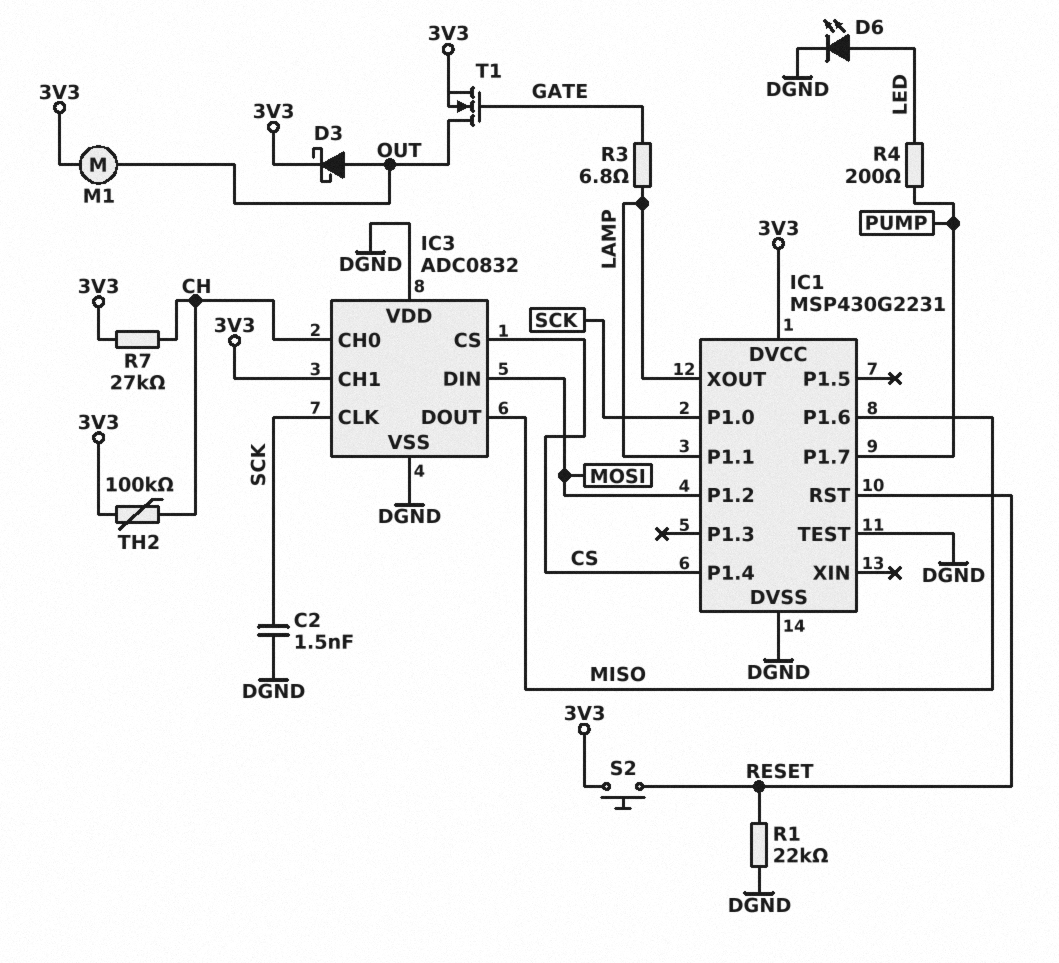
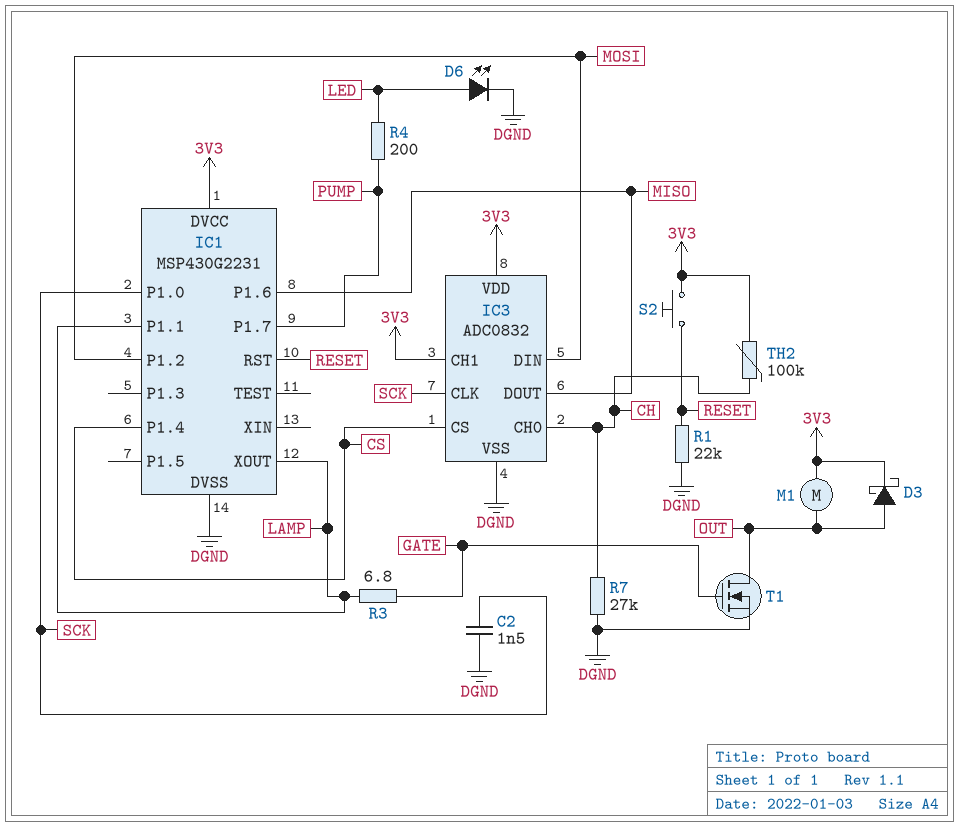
IC1 pin TEST: DGND -> none
IC3 pin VDD: DGND -> 3V3
R7: 27k (3V3, CH) -> 27k (CH, DGND)
T1: NMOS (G GATE, D OUT, S 3V3) -> NMOS (G GATE, D OUT, S DGND)

